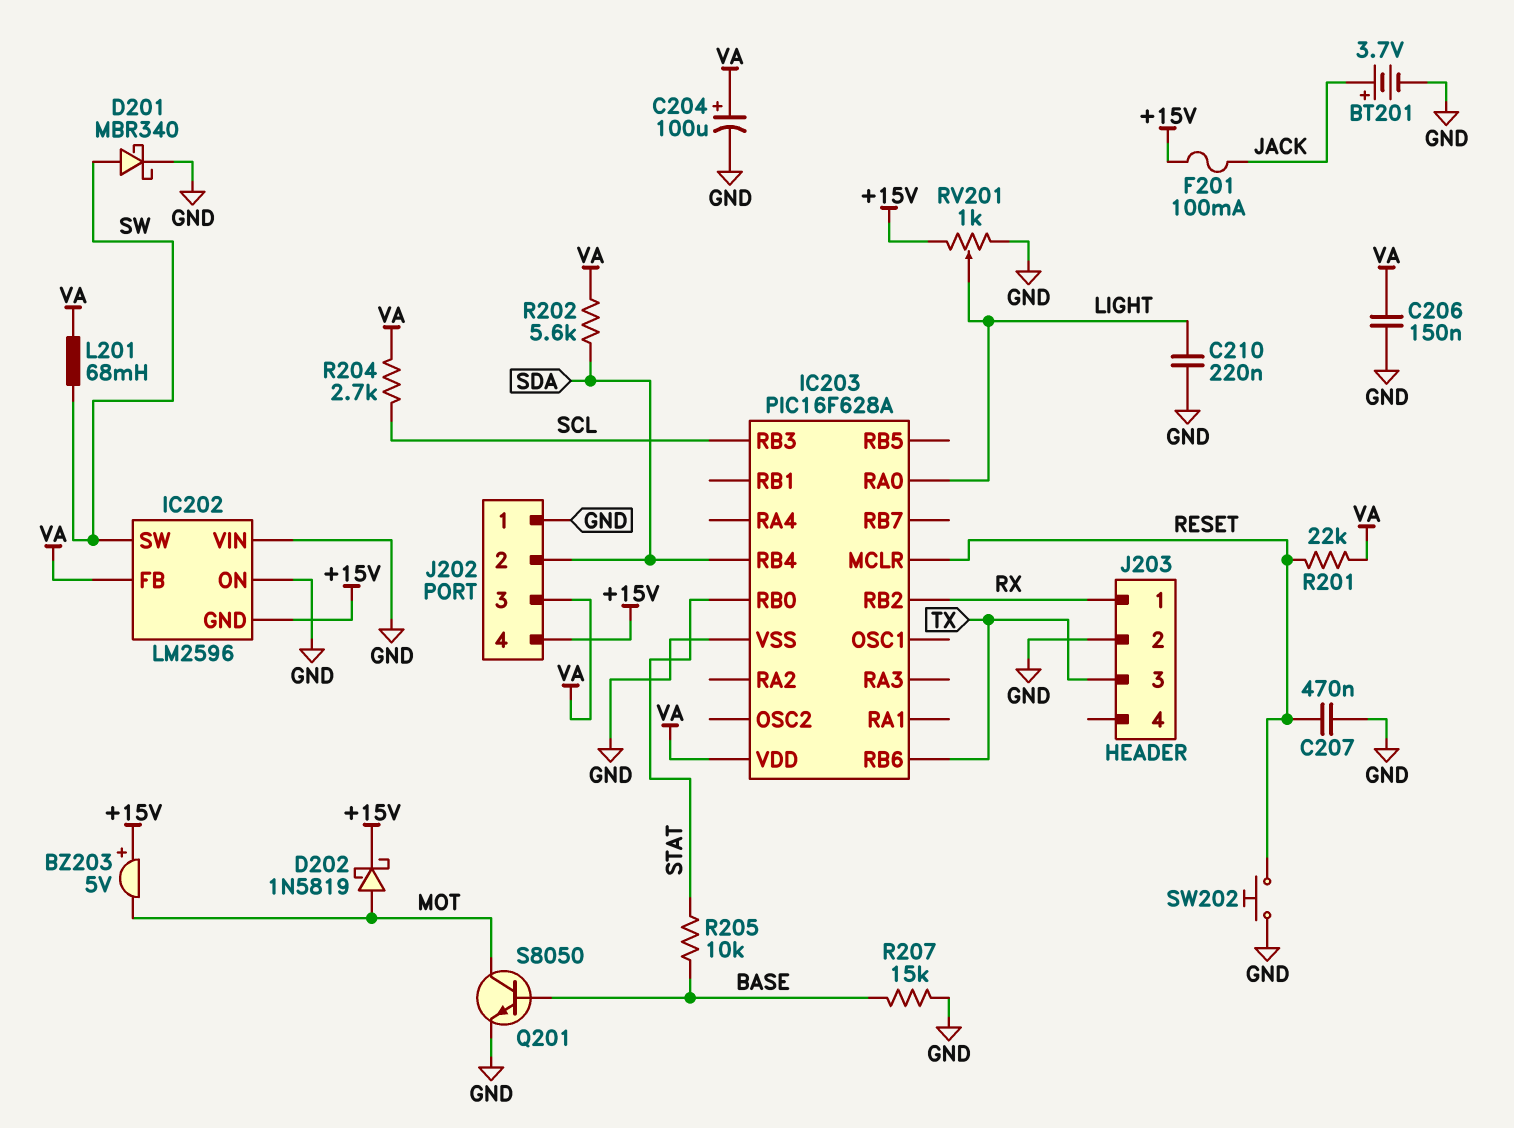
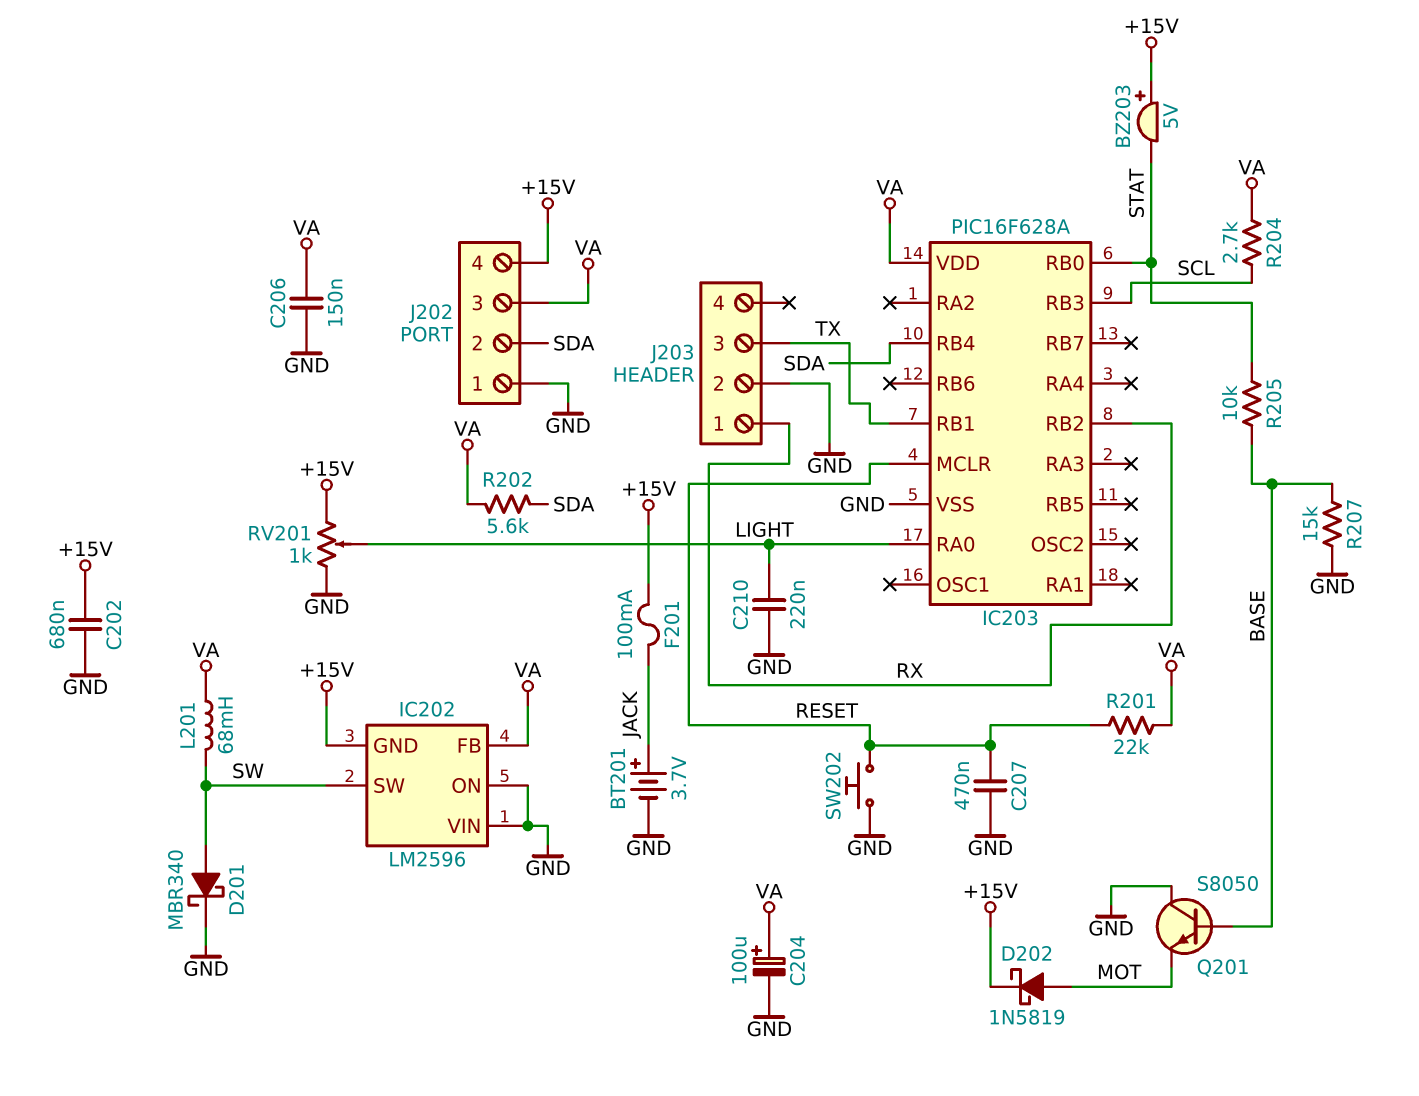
BZ203: buzzer 5V (plus +15V, minus MOT) -> buzzer 5V (plus +15V, minus STAT)
C202: none -> 680nF (+15V, GND)
IC203 pin RB1: none -> TX
IC203 pin RB6: TX -> none
Q201: NPN S8050 (B BASE, C MOT, E GND) -> NPN S8050 (B BASE, C GND, E MOT)

